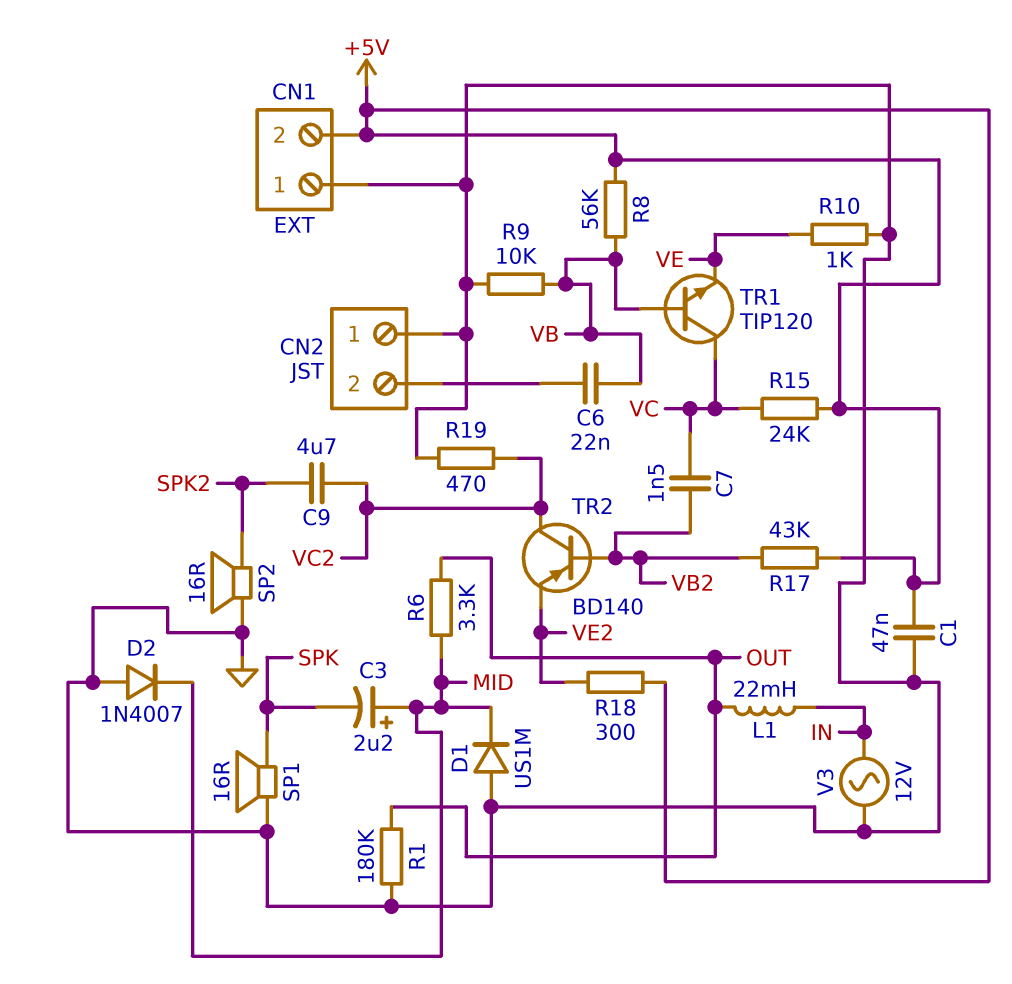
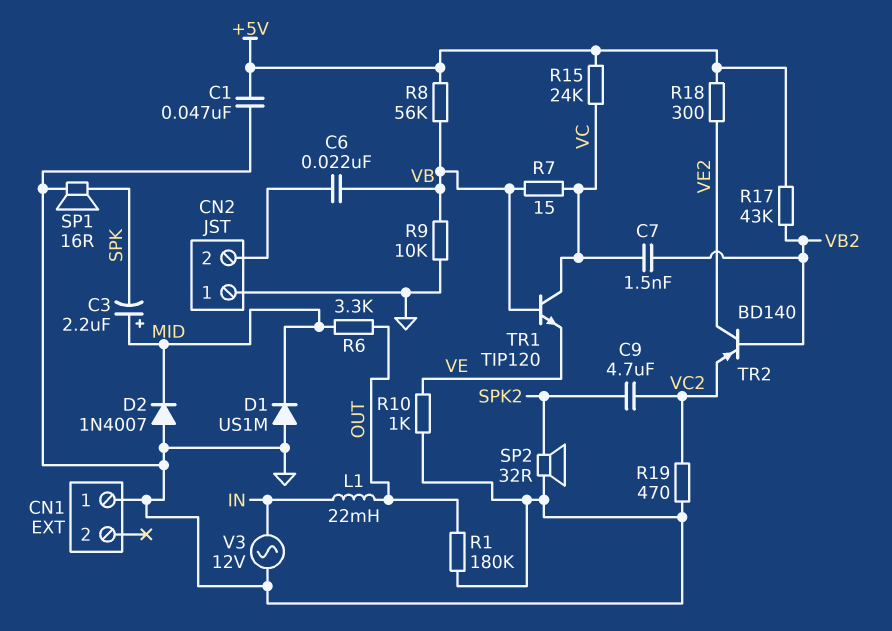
CN1 pin 2: +5V -> none
R7: none -> 15 (VB, VC)
SP2: speaker 16R (GND, SPK2) -> speaker 32R (GND, SPK2)
TR2: PNP BD140 (B VB2, C VC2, E VE2) -> PNP BD140 (B VB2, C VE2, E VC2)

